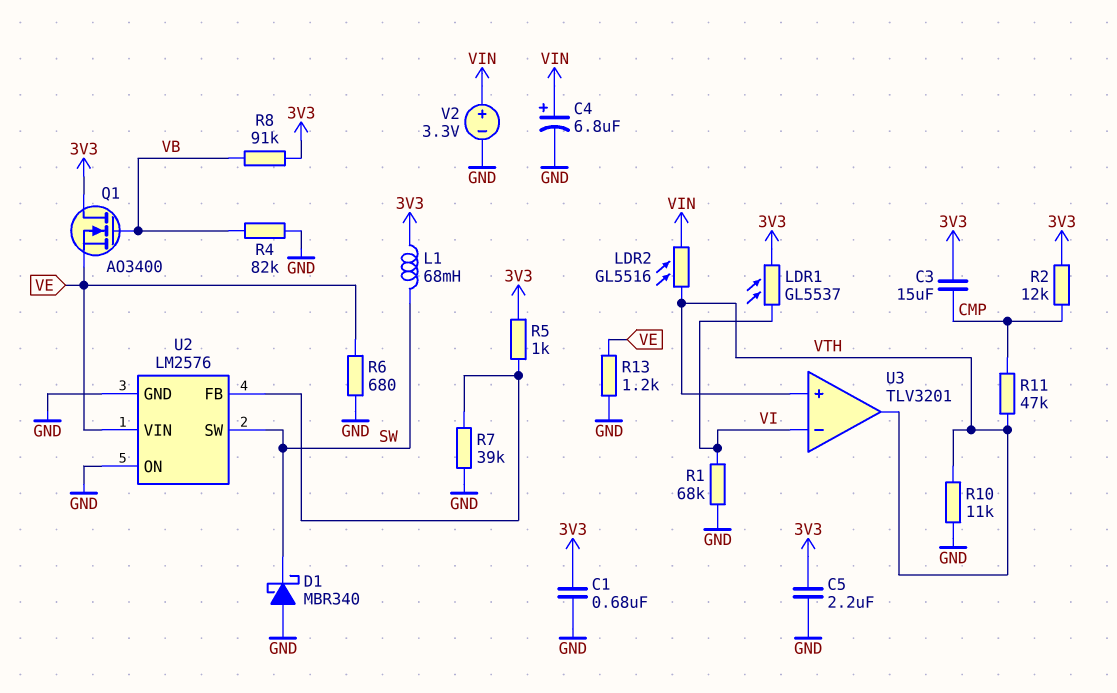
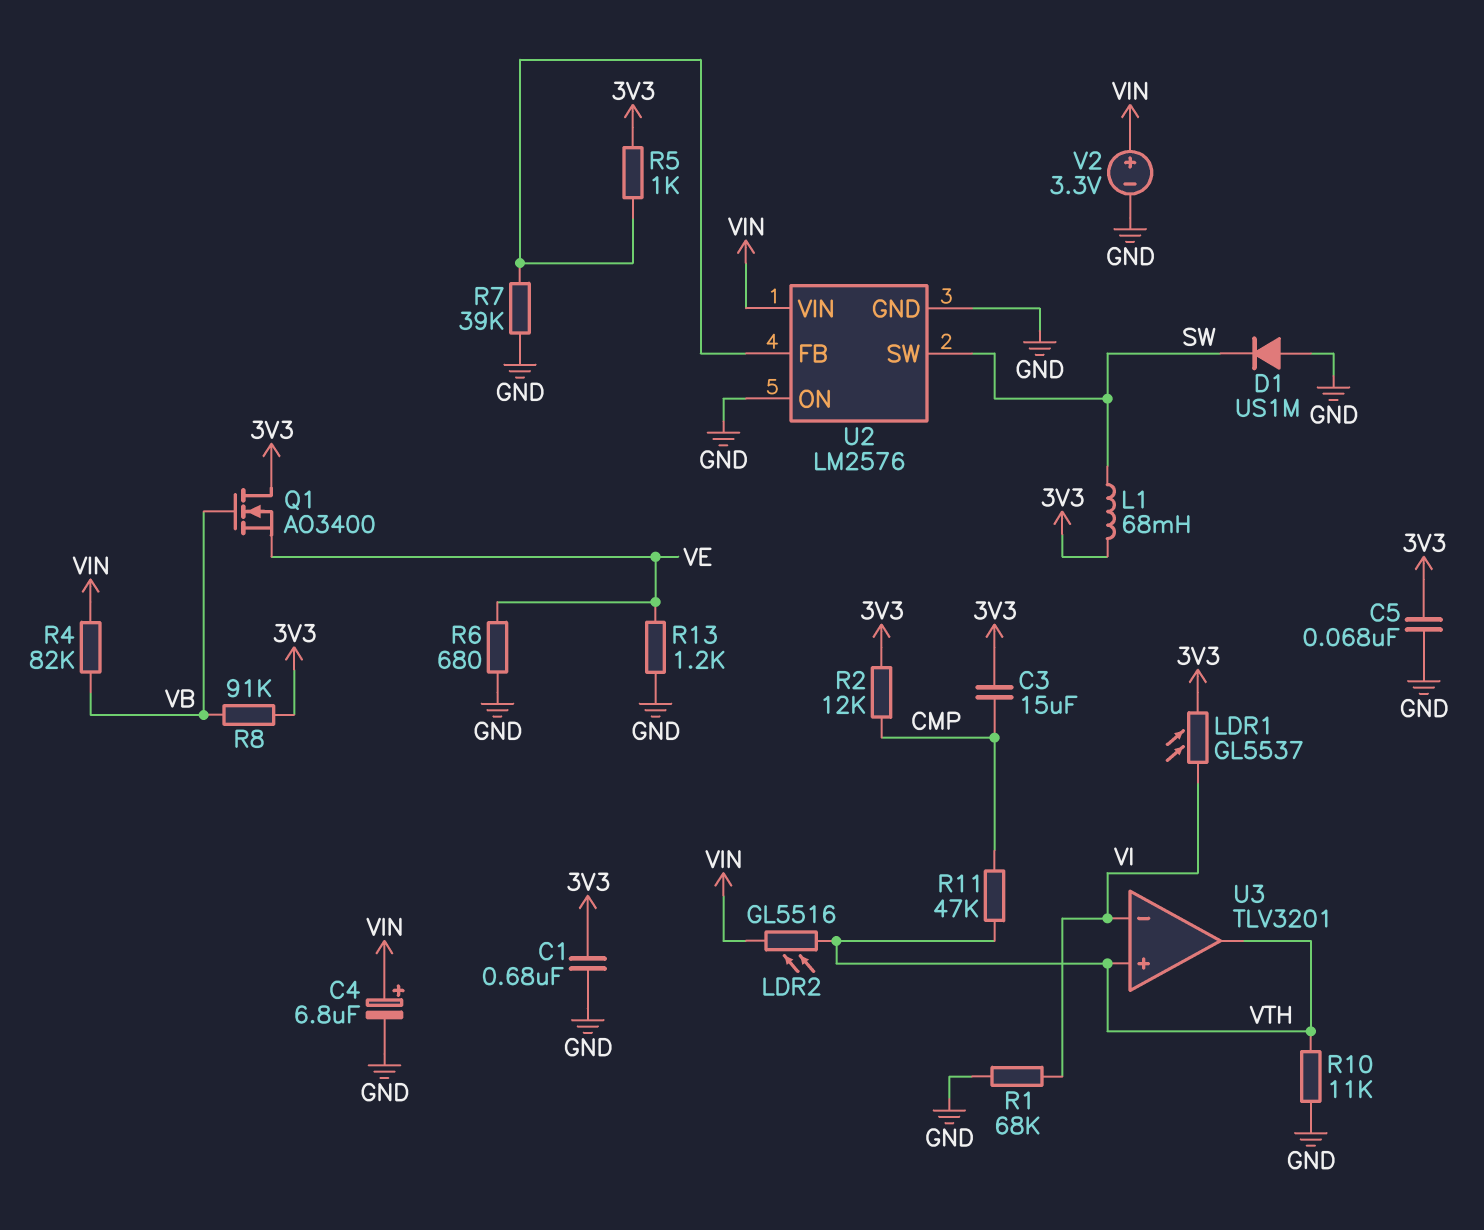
C5: 2.2uF (3V3, GND) -> 68nF (3V3, GND)
D1: schottky MBR340 (A GND, K SW) -> diode US1M (A GND, K SW)
R4: 82k (GND, VB) -> 82k (VB, VIN)
U2 pin VIN: VE -> VIN

